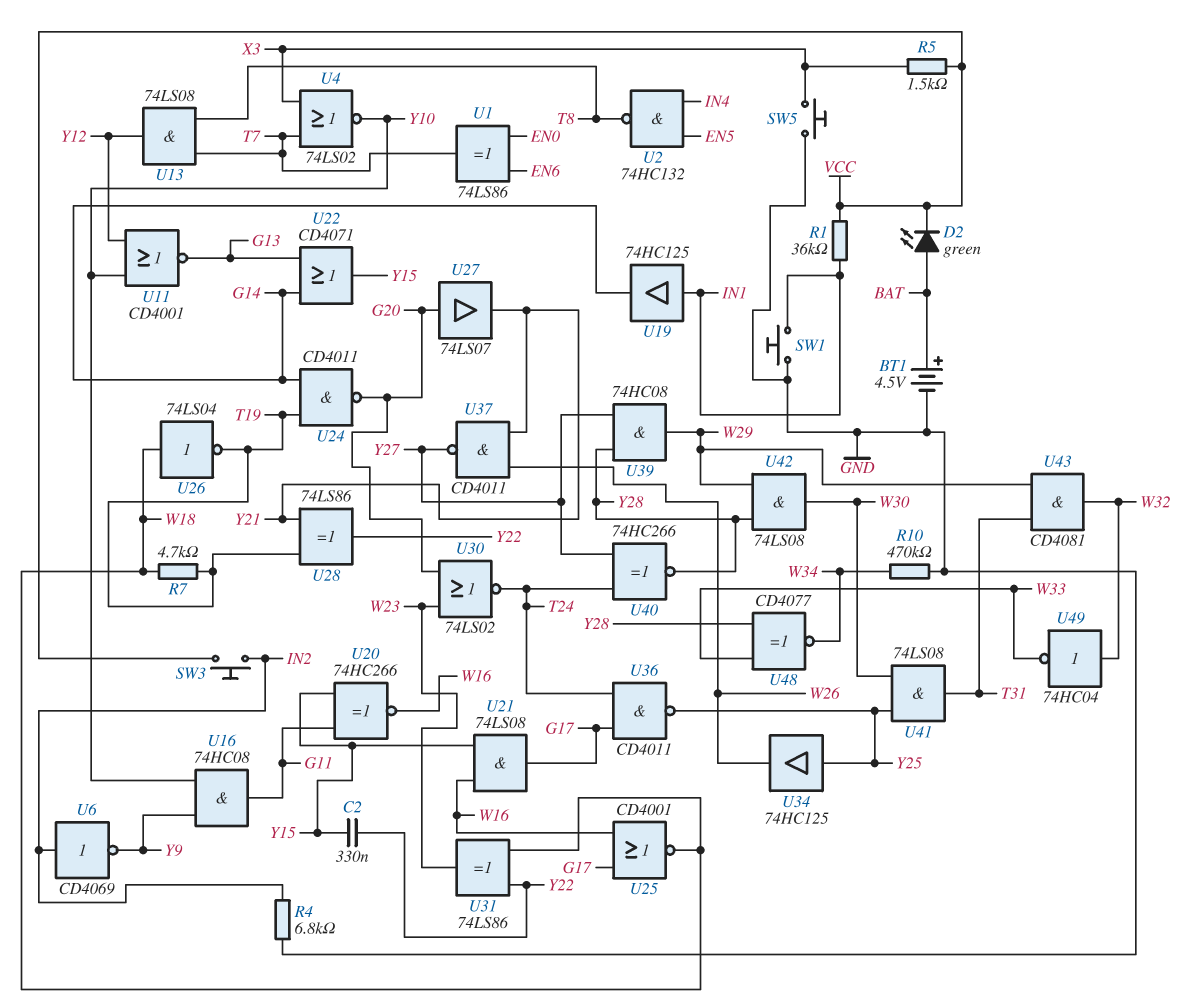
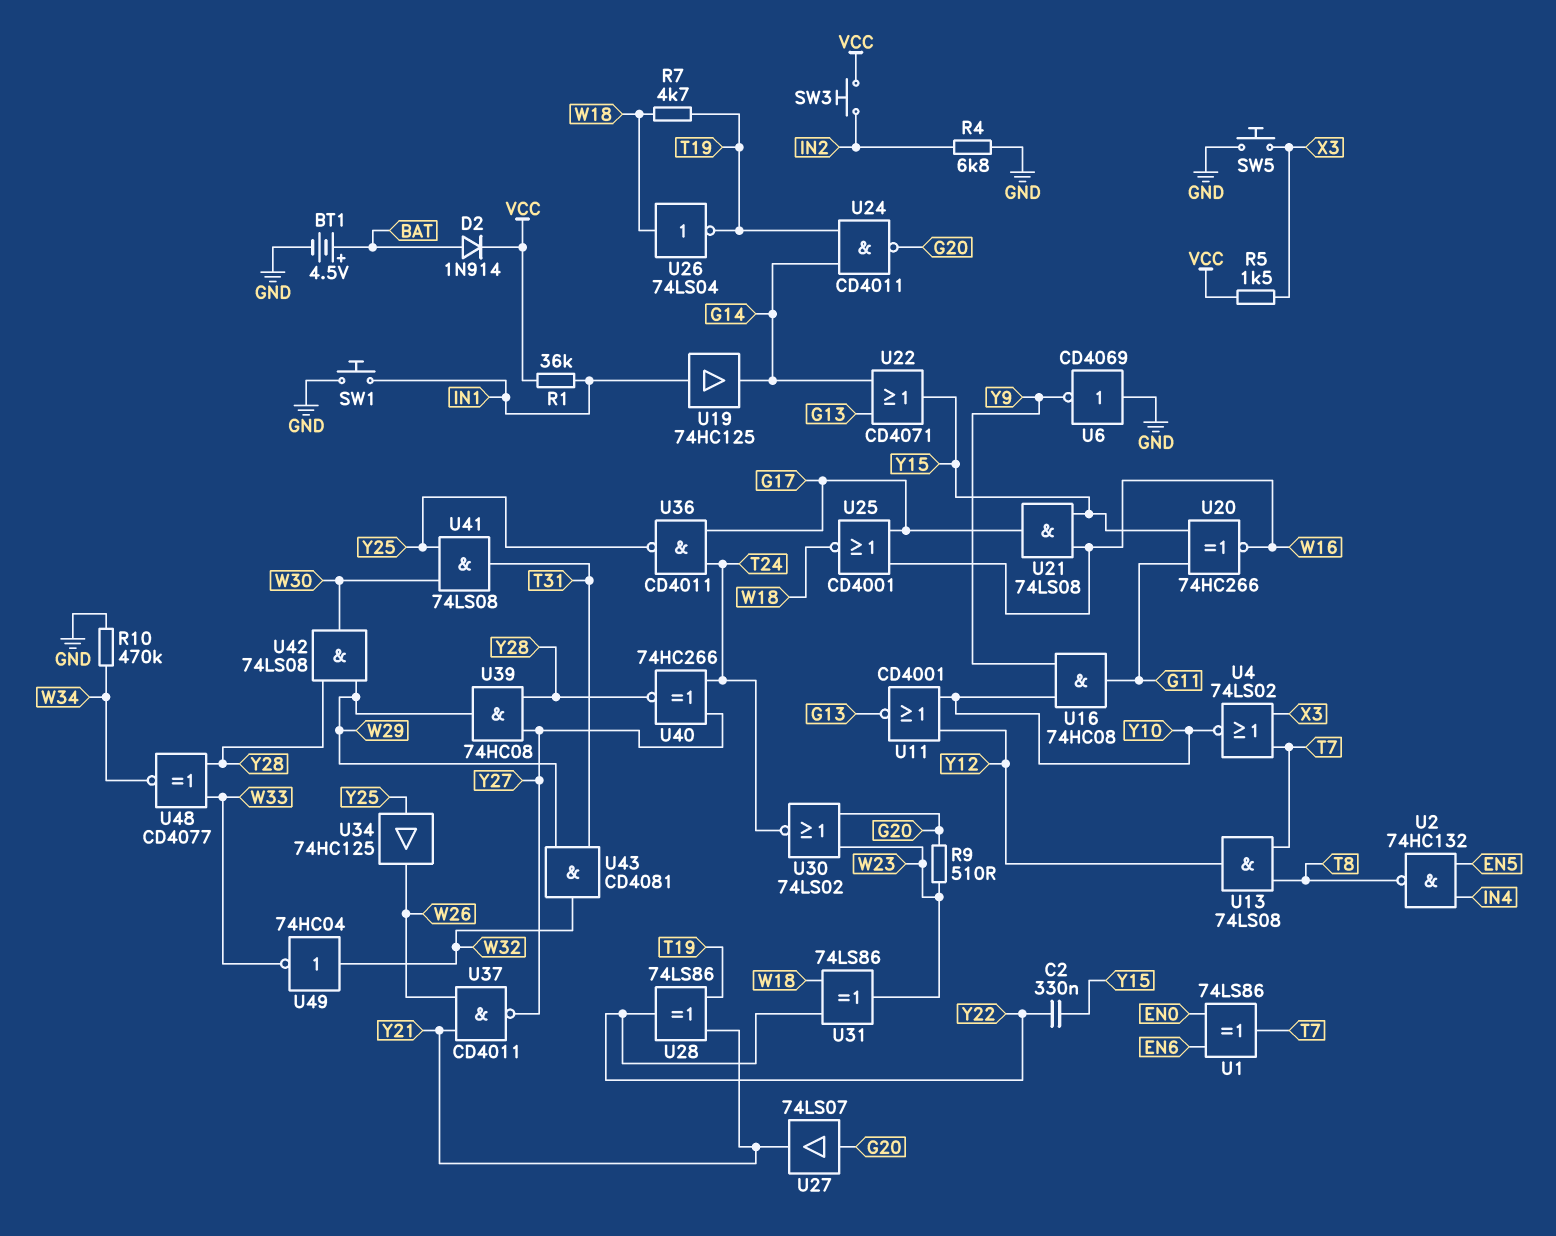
D2: LED green (A BAT, K VCC) -> diode 1N914 (A BAT, K VCC)
R9: none -> 510 (G20, W23)
U6: NOT CD4069 (in IN2, out Y9) -> NOT CD4069 (in GND, out Y9)

